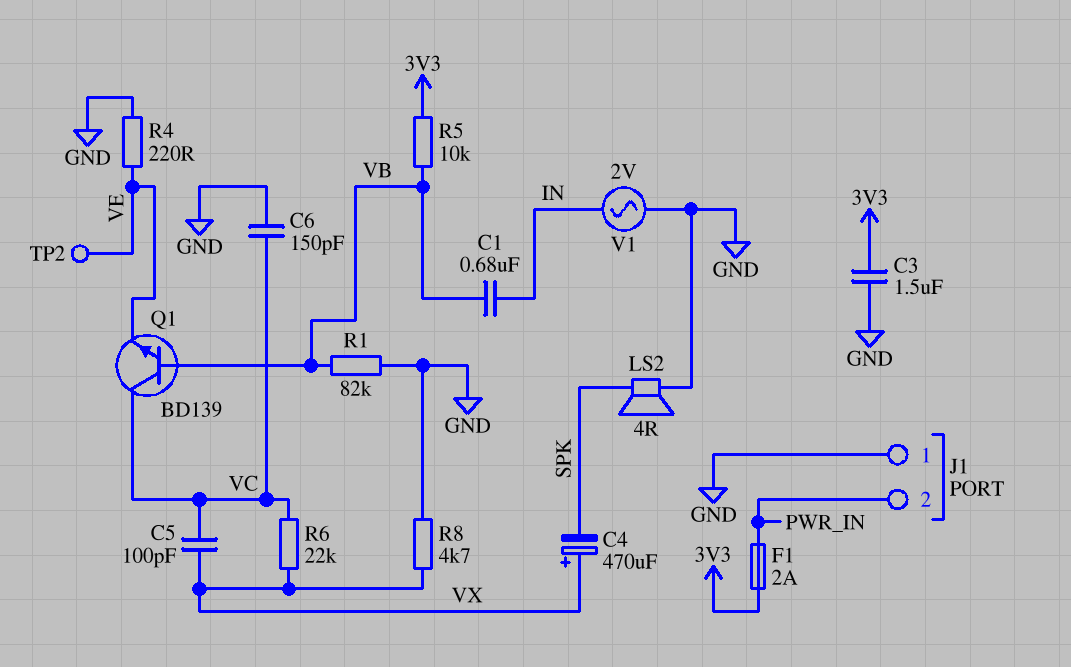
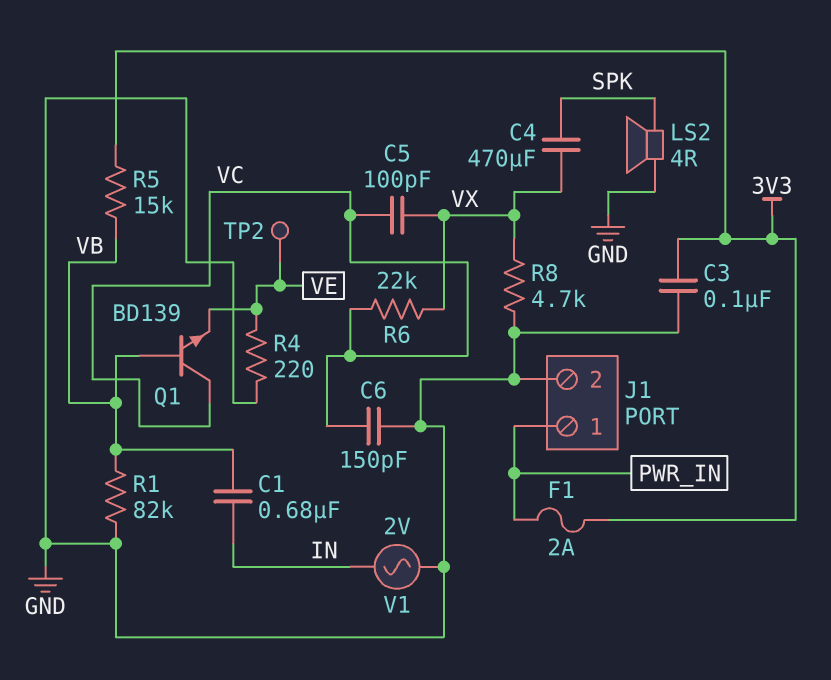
C3: 1.5uF (3V3, GND) -> 100nF (3V3, GND)
C4: 470uF (plus VX, minus SPK) -> 470uF (SPK, VX)
J1 pin 1: GND -> PWR_IN
J1 pin 2: PWR_IN -> GND
R5: 10k (3V3, VB) -> 15k (3V3, VB)

